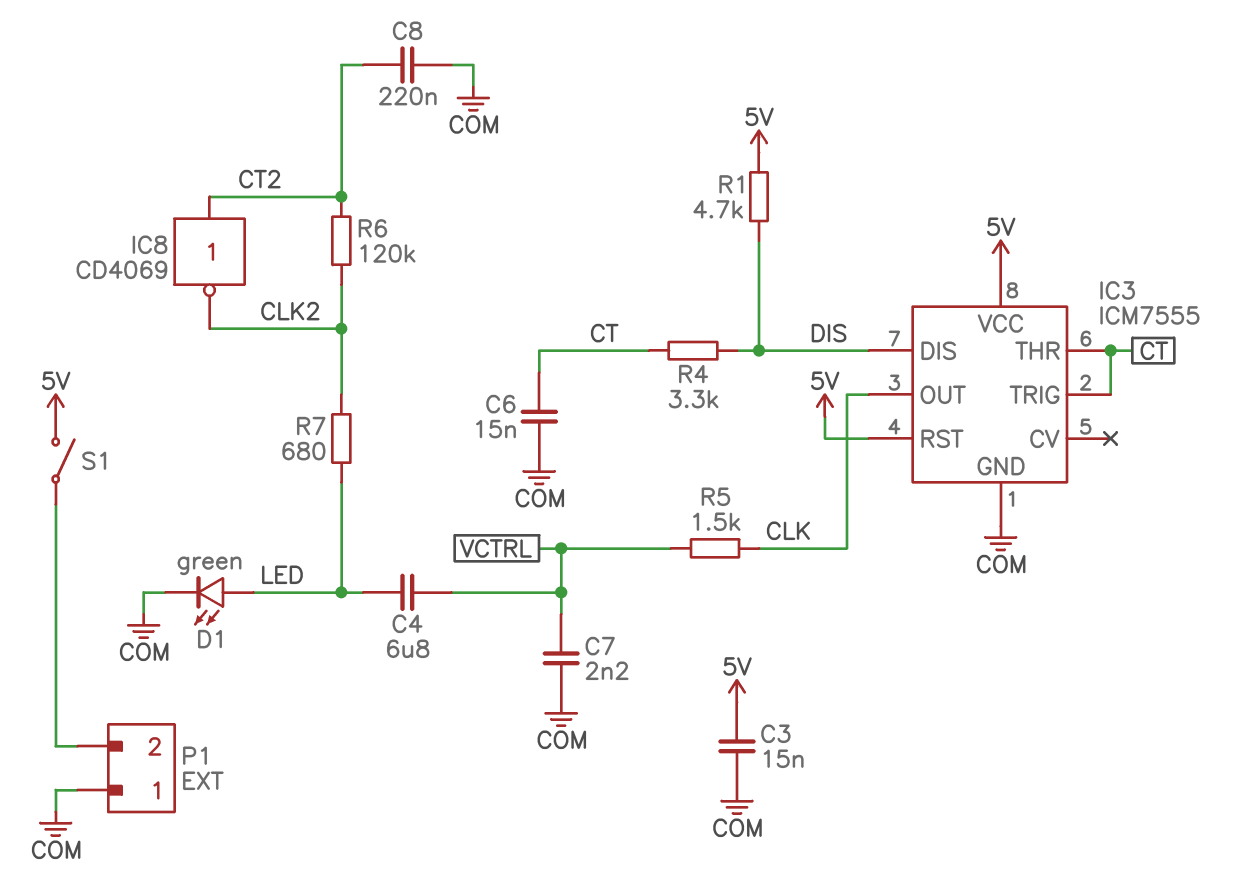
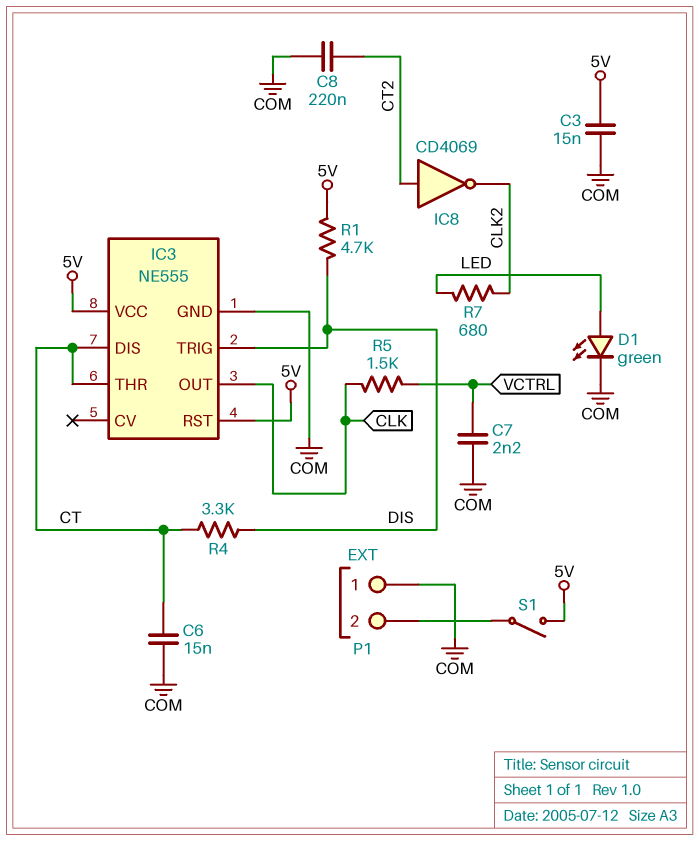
C4: 6.8uF (LED, VCTRL) -> none
IC3: ICM7555 -> NE555
IC3 pin DIS: DIS -> CT
IC3 pin TRIG: CT -> DIS
R6: 120k (CLK2, CT2) -> none

